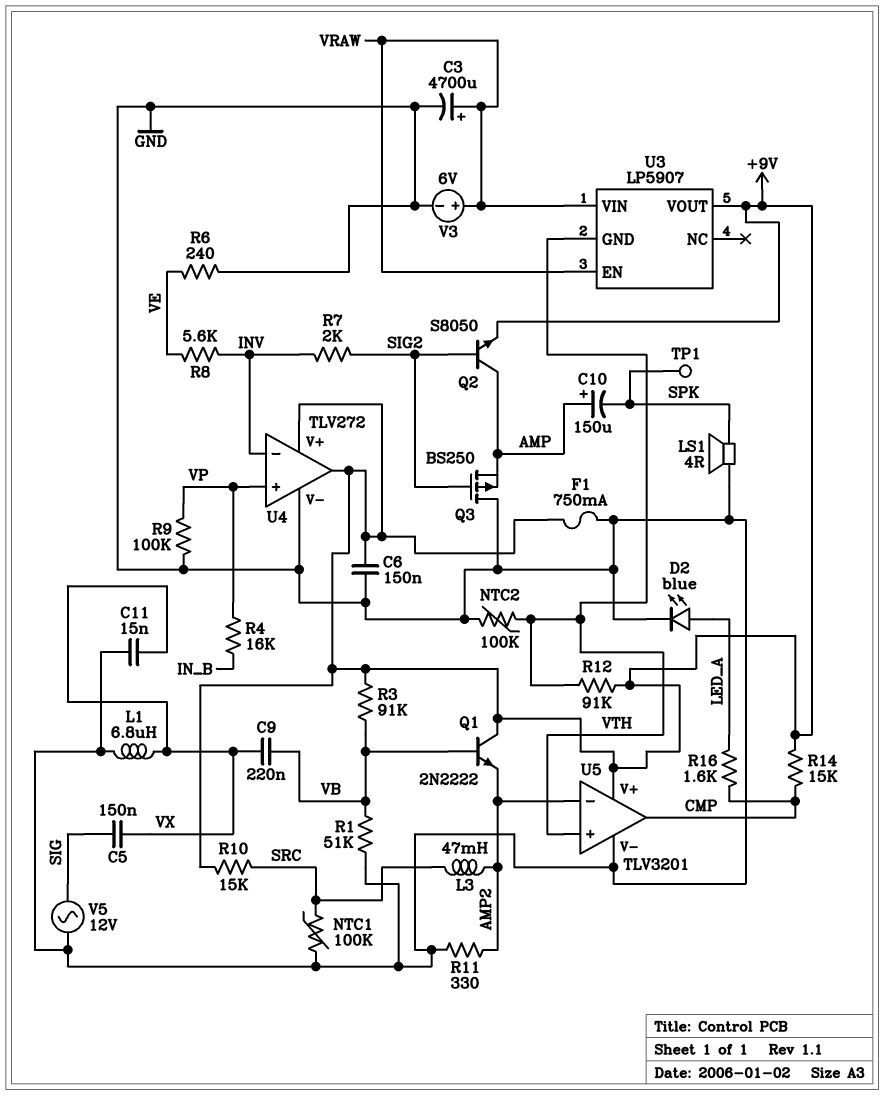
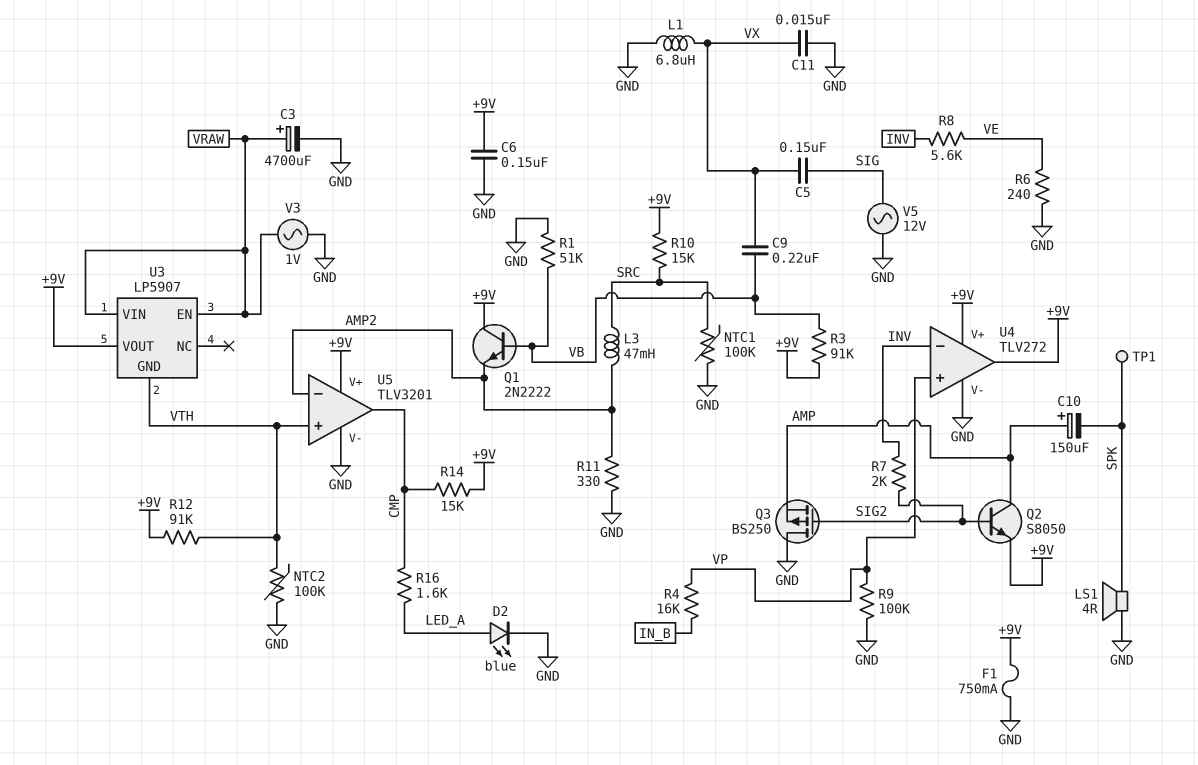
V3: 6V (plus VRAW, minus GND) -> AC 1V (GND, VRAW)

